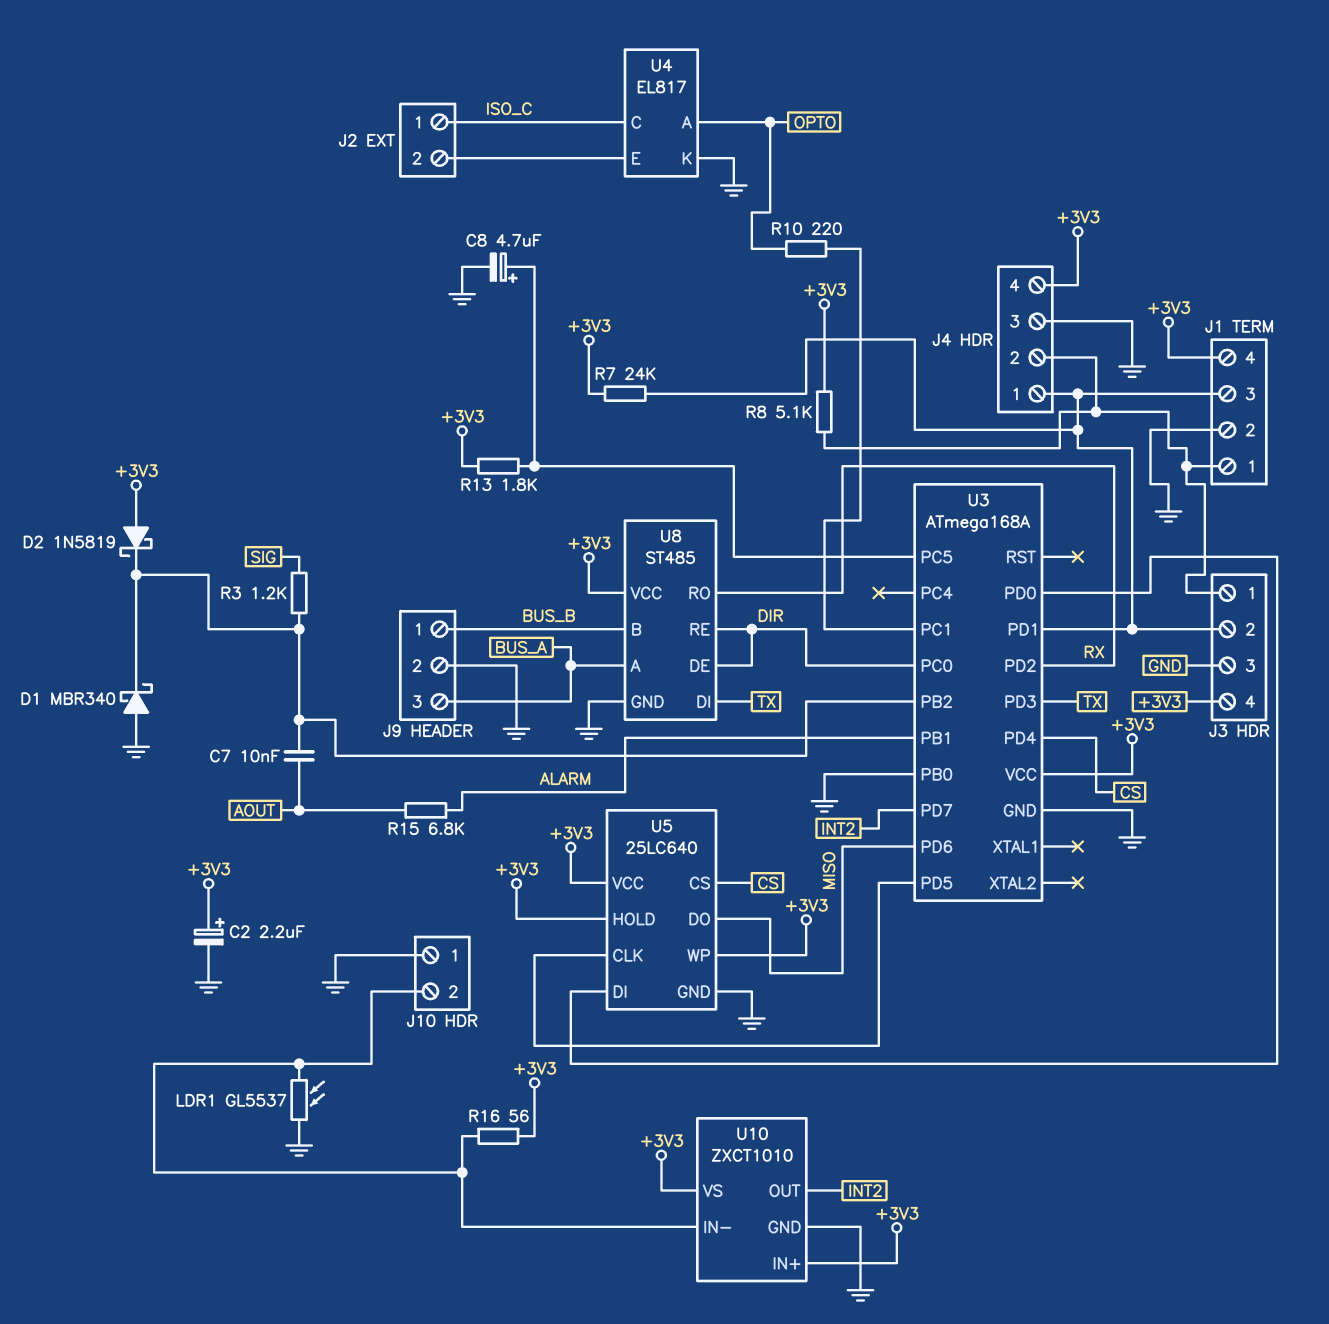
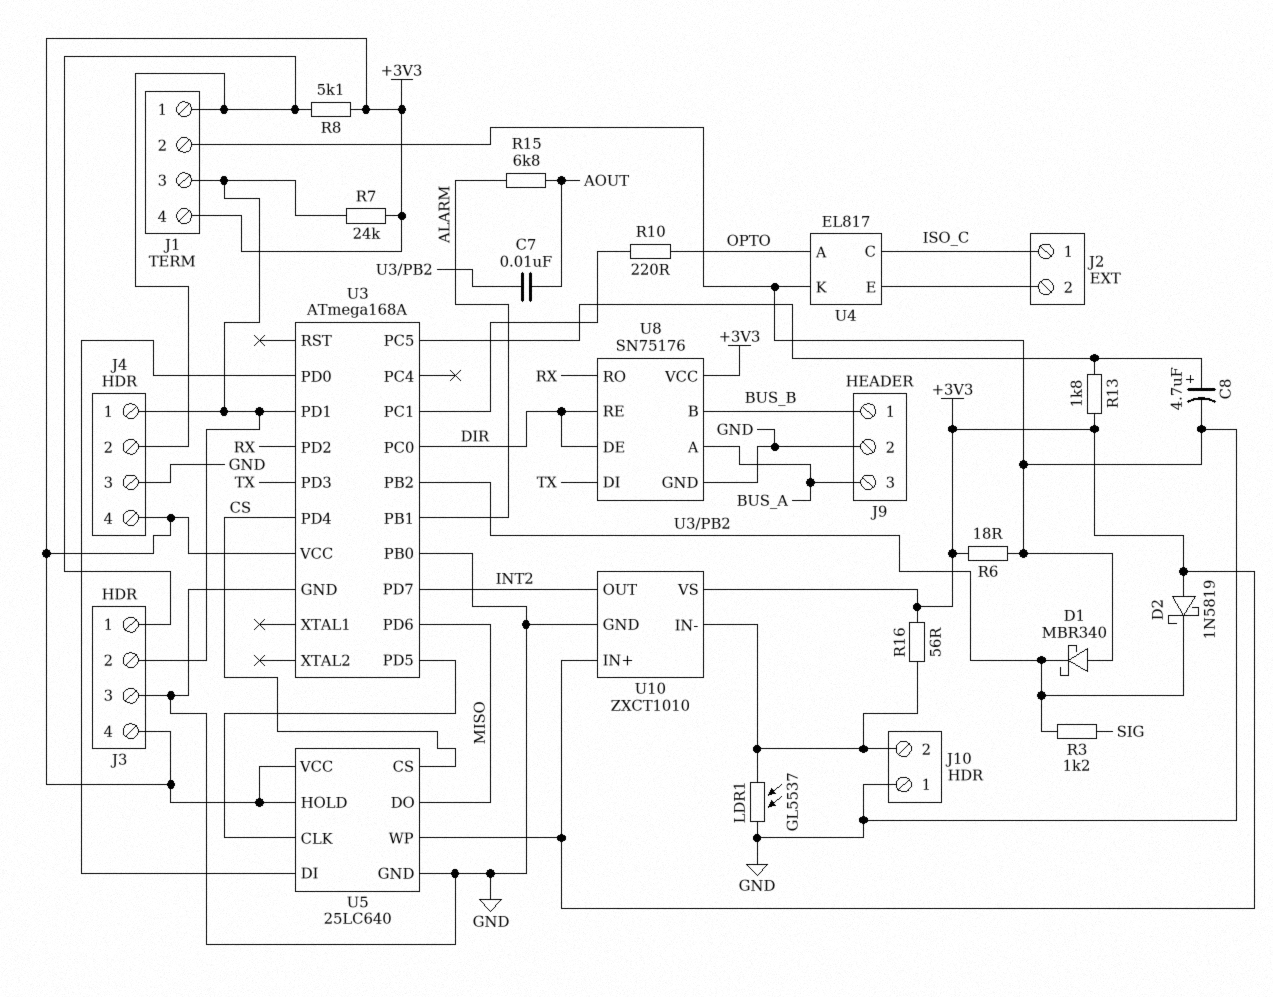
C2: 2.2uF (plus +3V3, minus GND) -> none
R6: none -> 18 (+3V3, GND)
U8: ST485 -> SN75176

